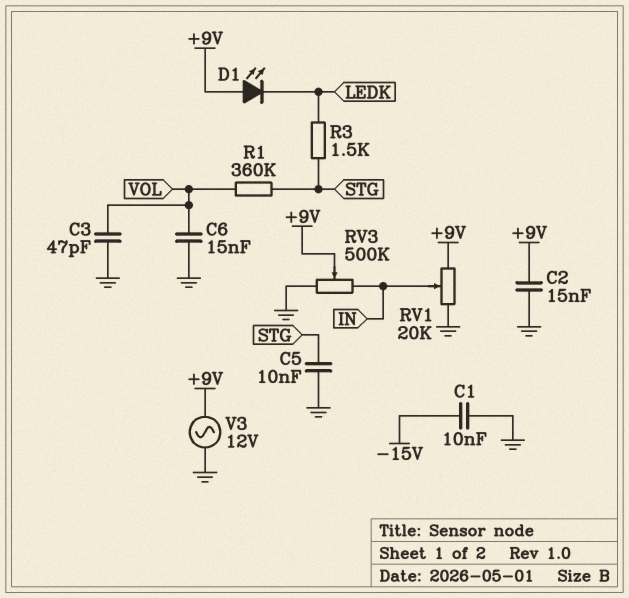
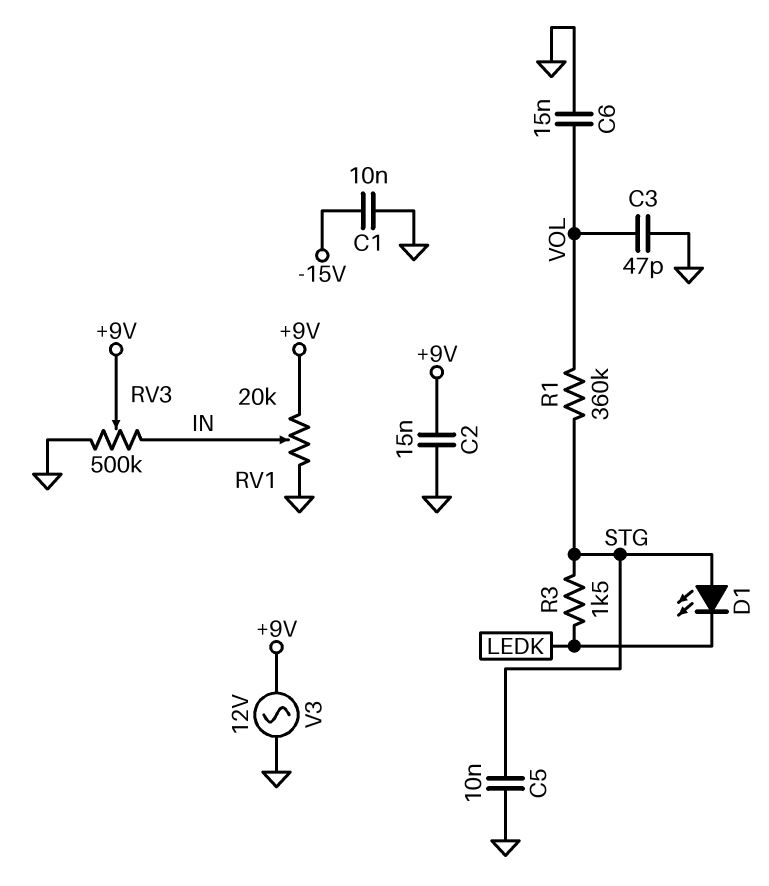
D1: LED (A +9V, K LEDK) -> LED (A STG, K LEDK)

